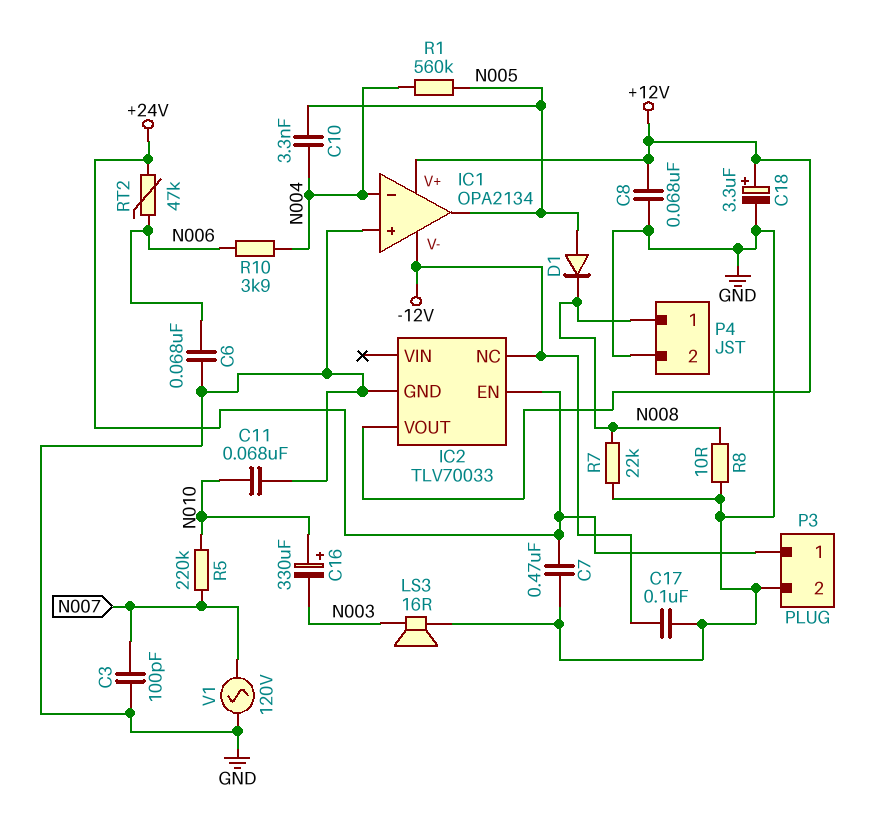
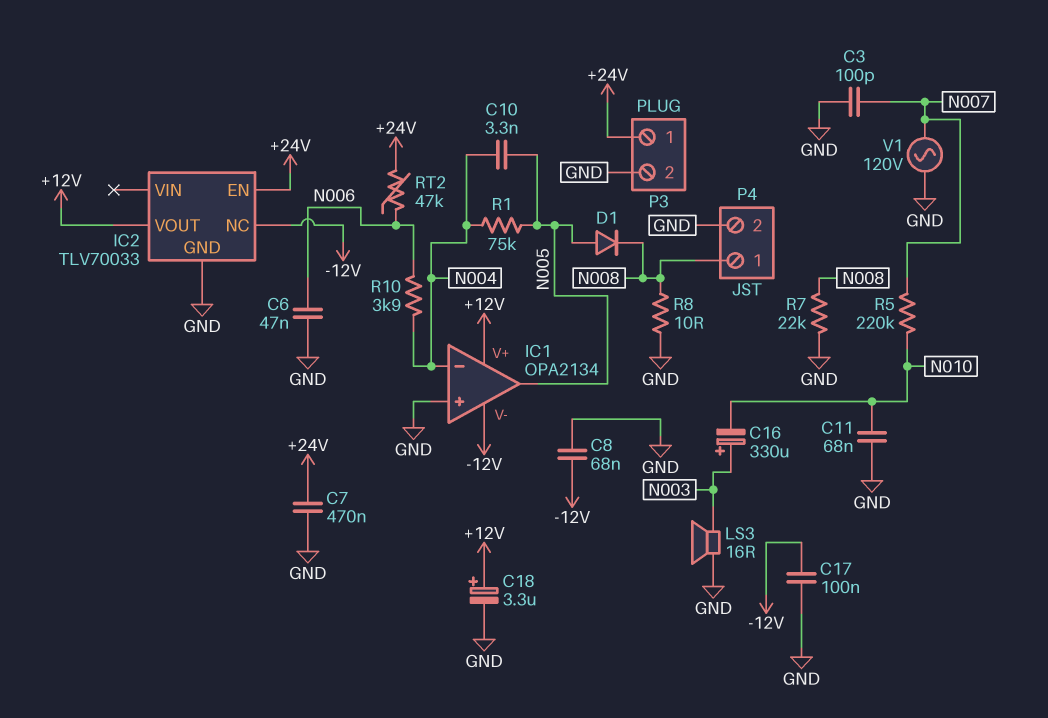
C6: 68nF (GND, N006) -> 47nF (GND, N006)
C8: 68nF (+12V, GND) -> 68nF (-12V, GND)
C16: 330uF (plus N010, minus N003) -> 330uF (plus N003, minus N010)
R1: 560k (N004, N005) -> 75k (N004, N005)

